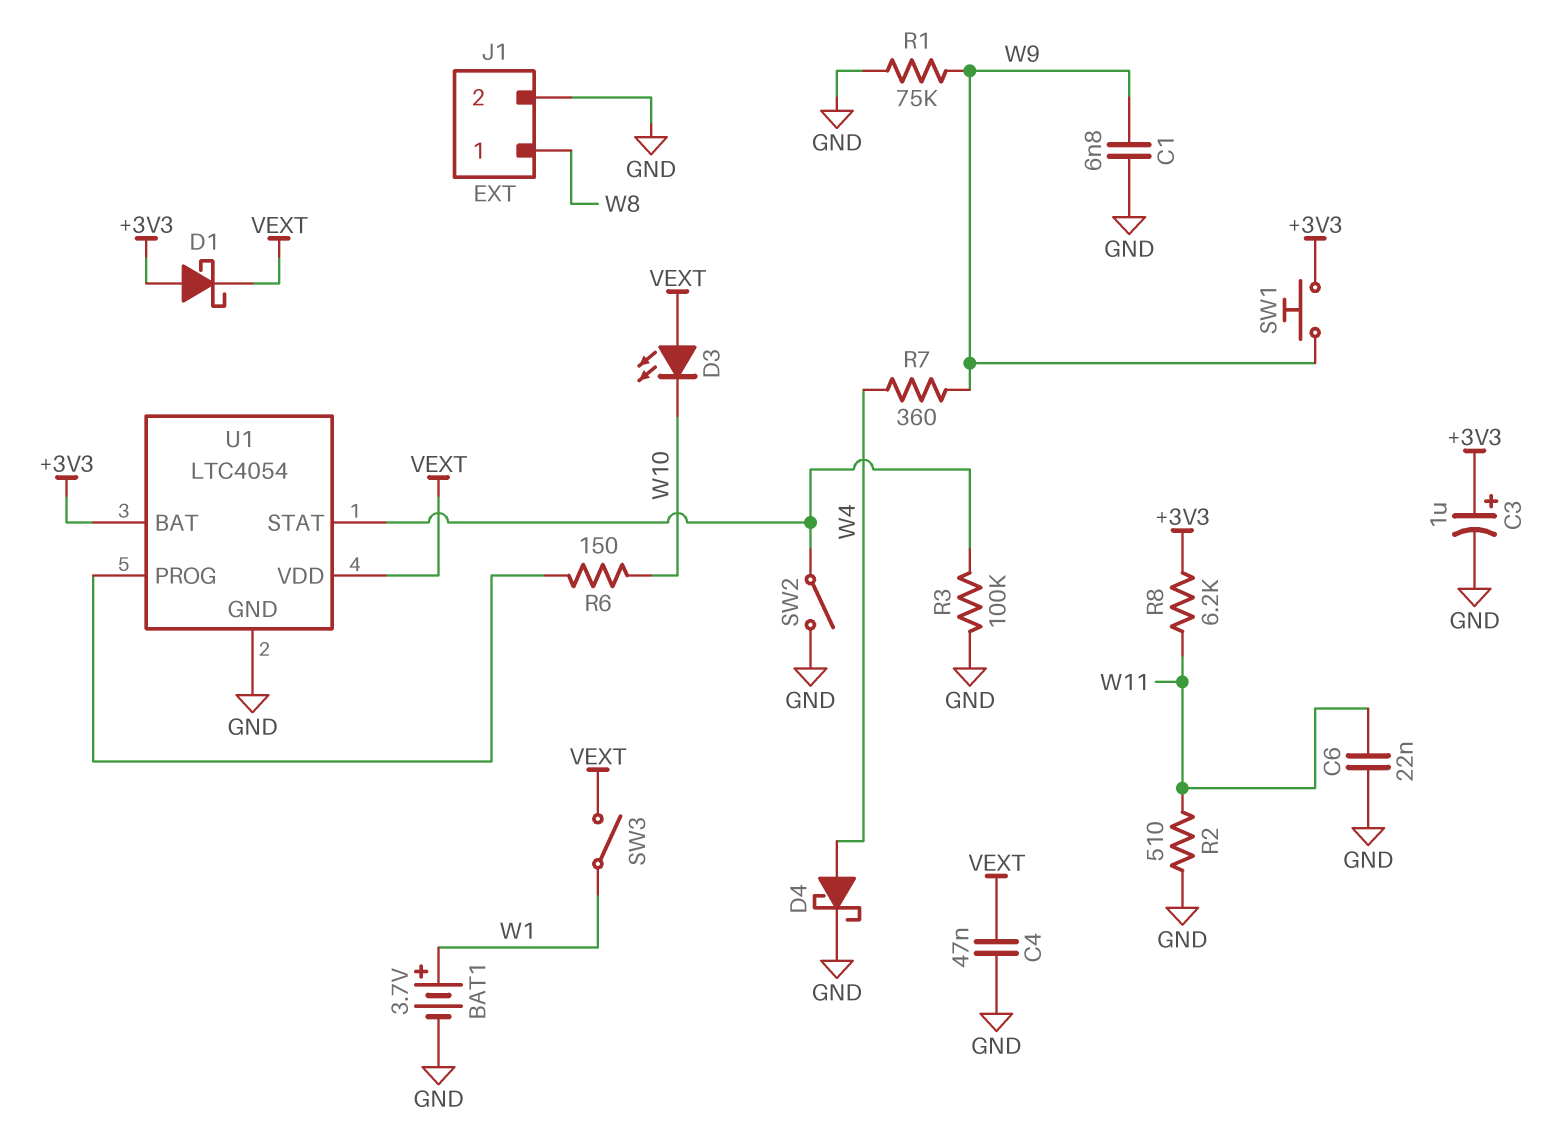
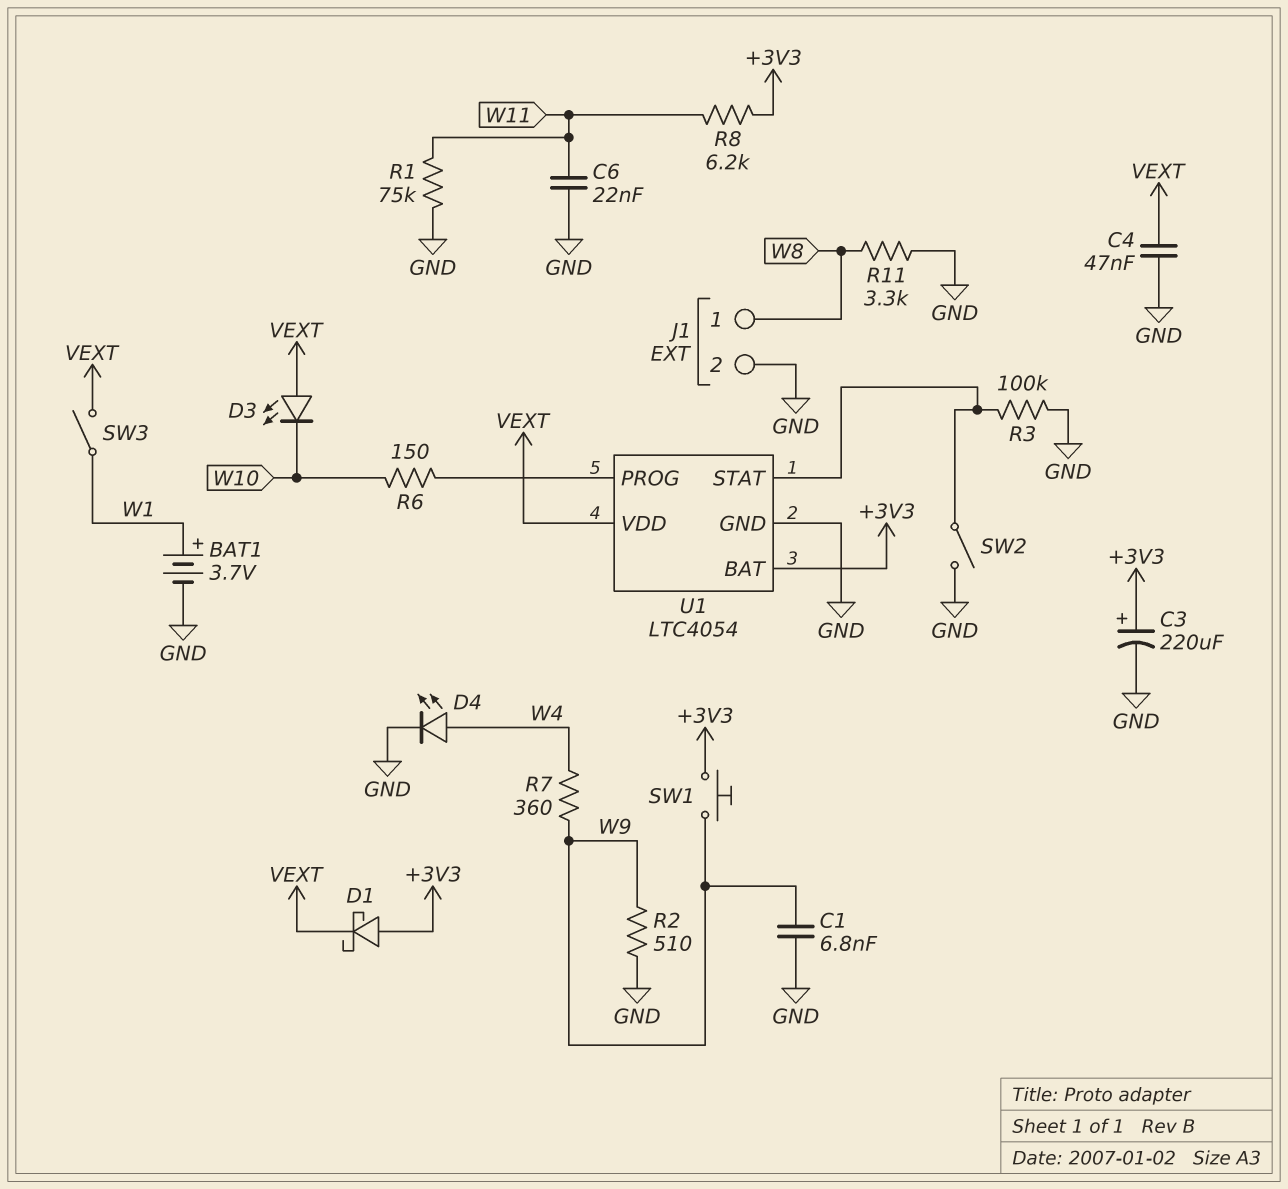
C3: 1uF (plus +3V3, minus GND) -> 220uF (plus +3V3, minus GND)
D4: schottky (A W4, K GND) -> LED (A W4, K GND)
R1: 75k (GND, W9) -> 75k (GND, W11)
R2: 510 (GND, W11) -> 510 (GND, W9)
R11: none -> 3.3k (GND, W8)

